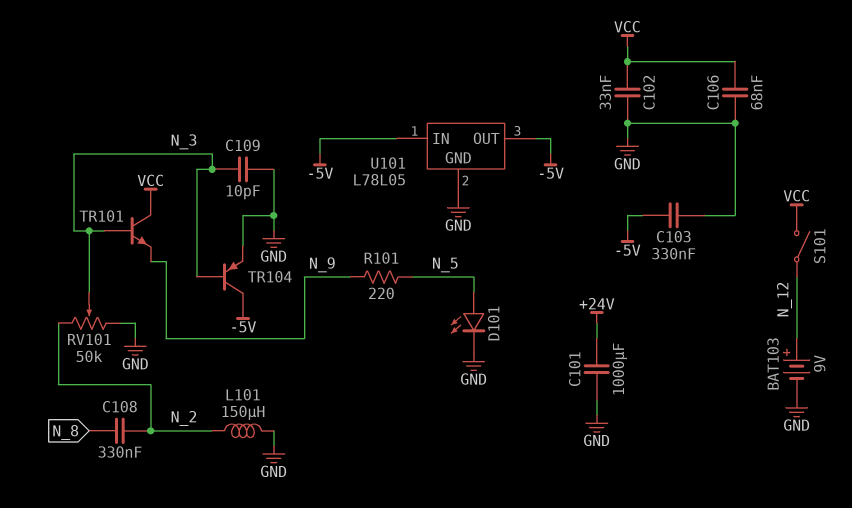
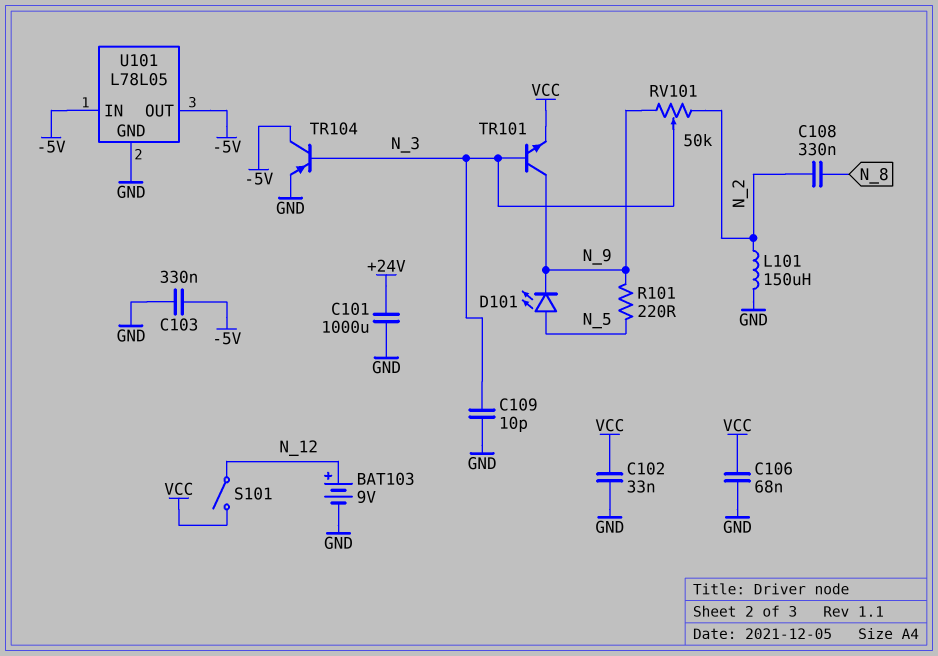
D101: LED (A N_5, K GND) -> LED (A N_5, K N_9)
RV101: 50k (GND, N_2, wiper N_3) -> 50k (N_2, N_9, wiper N_3)
TR101: NPN (B N_3, C VCC, E N_9) -> NPN (B N_3, C N_9, E VCC)

